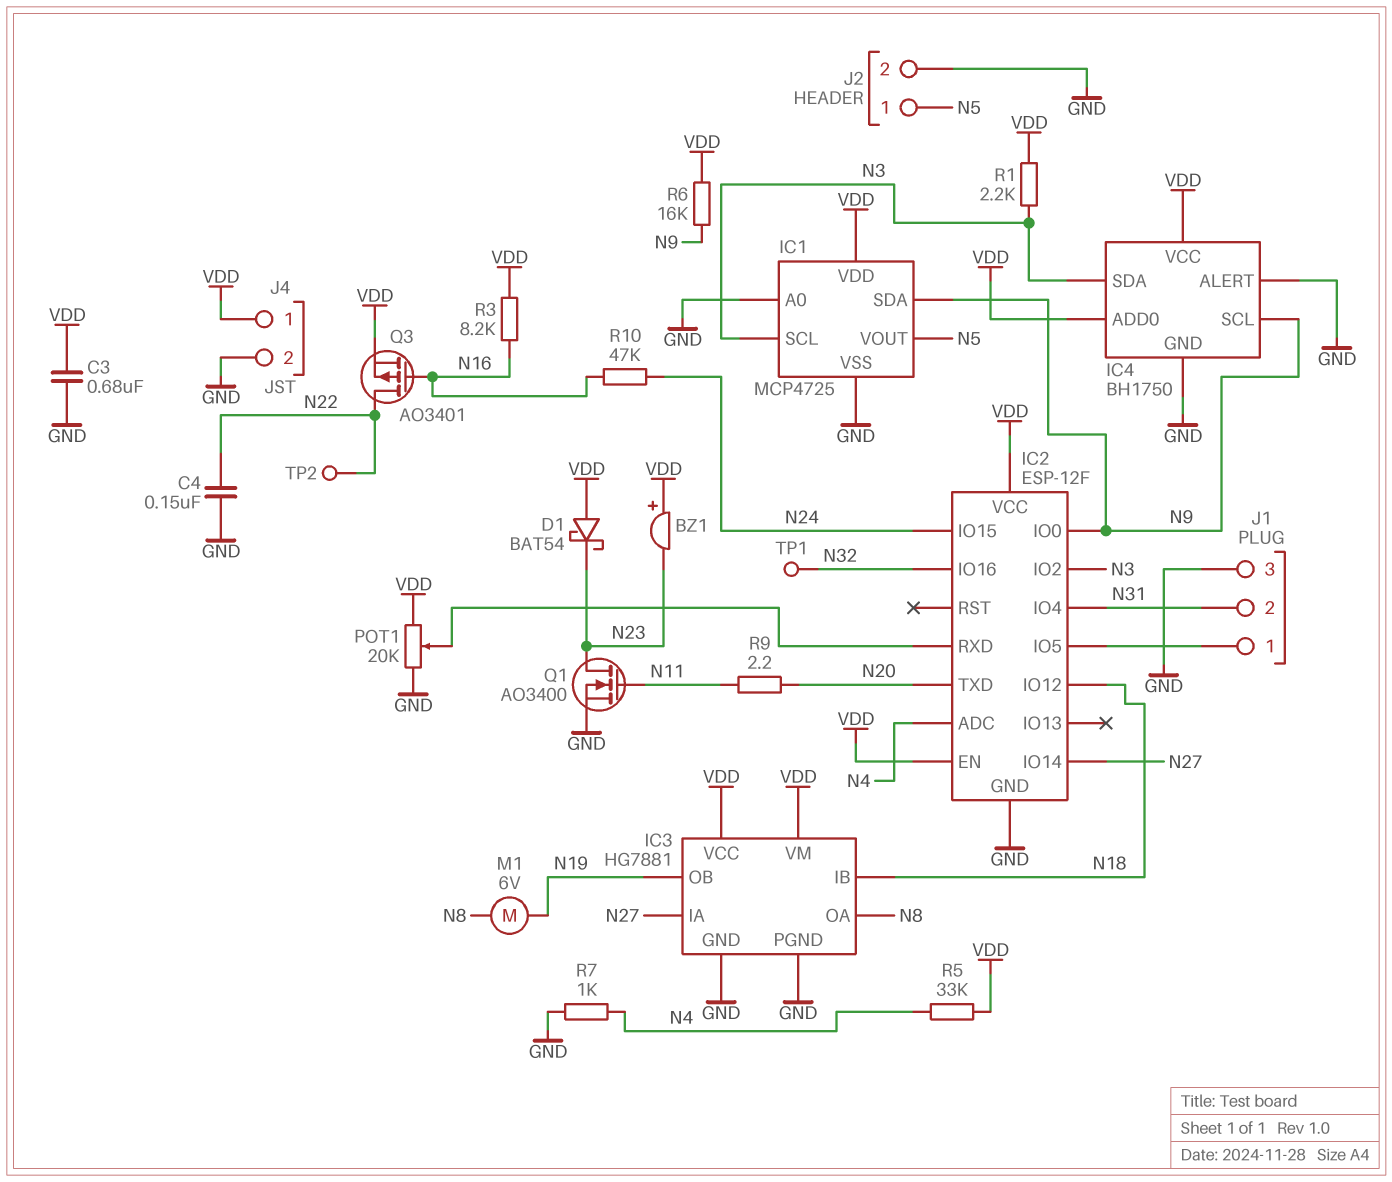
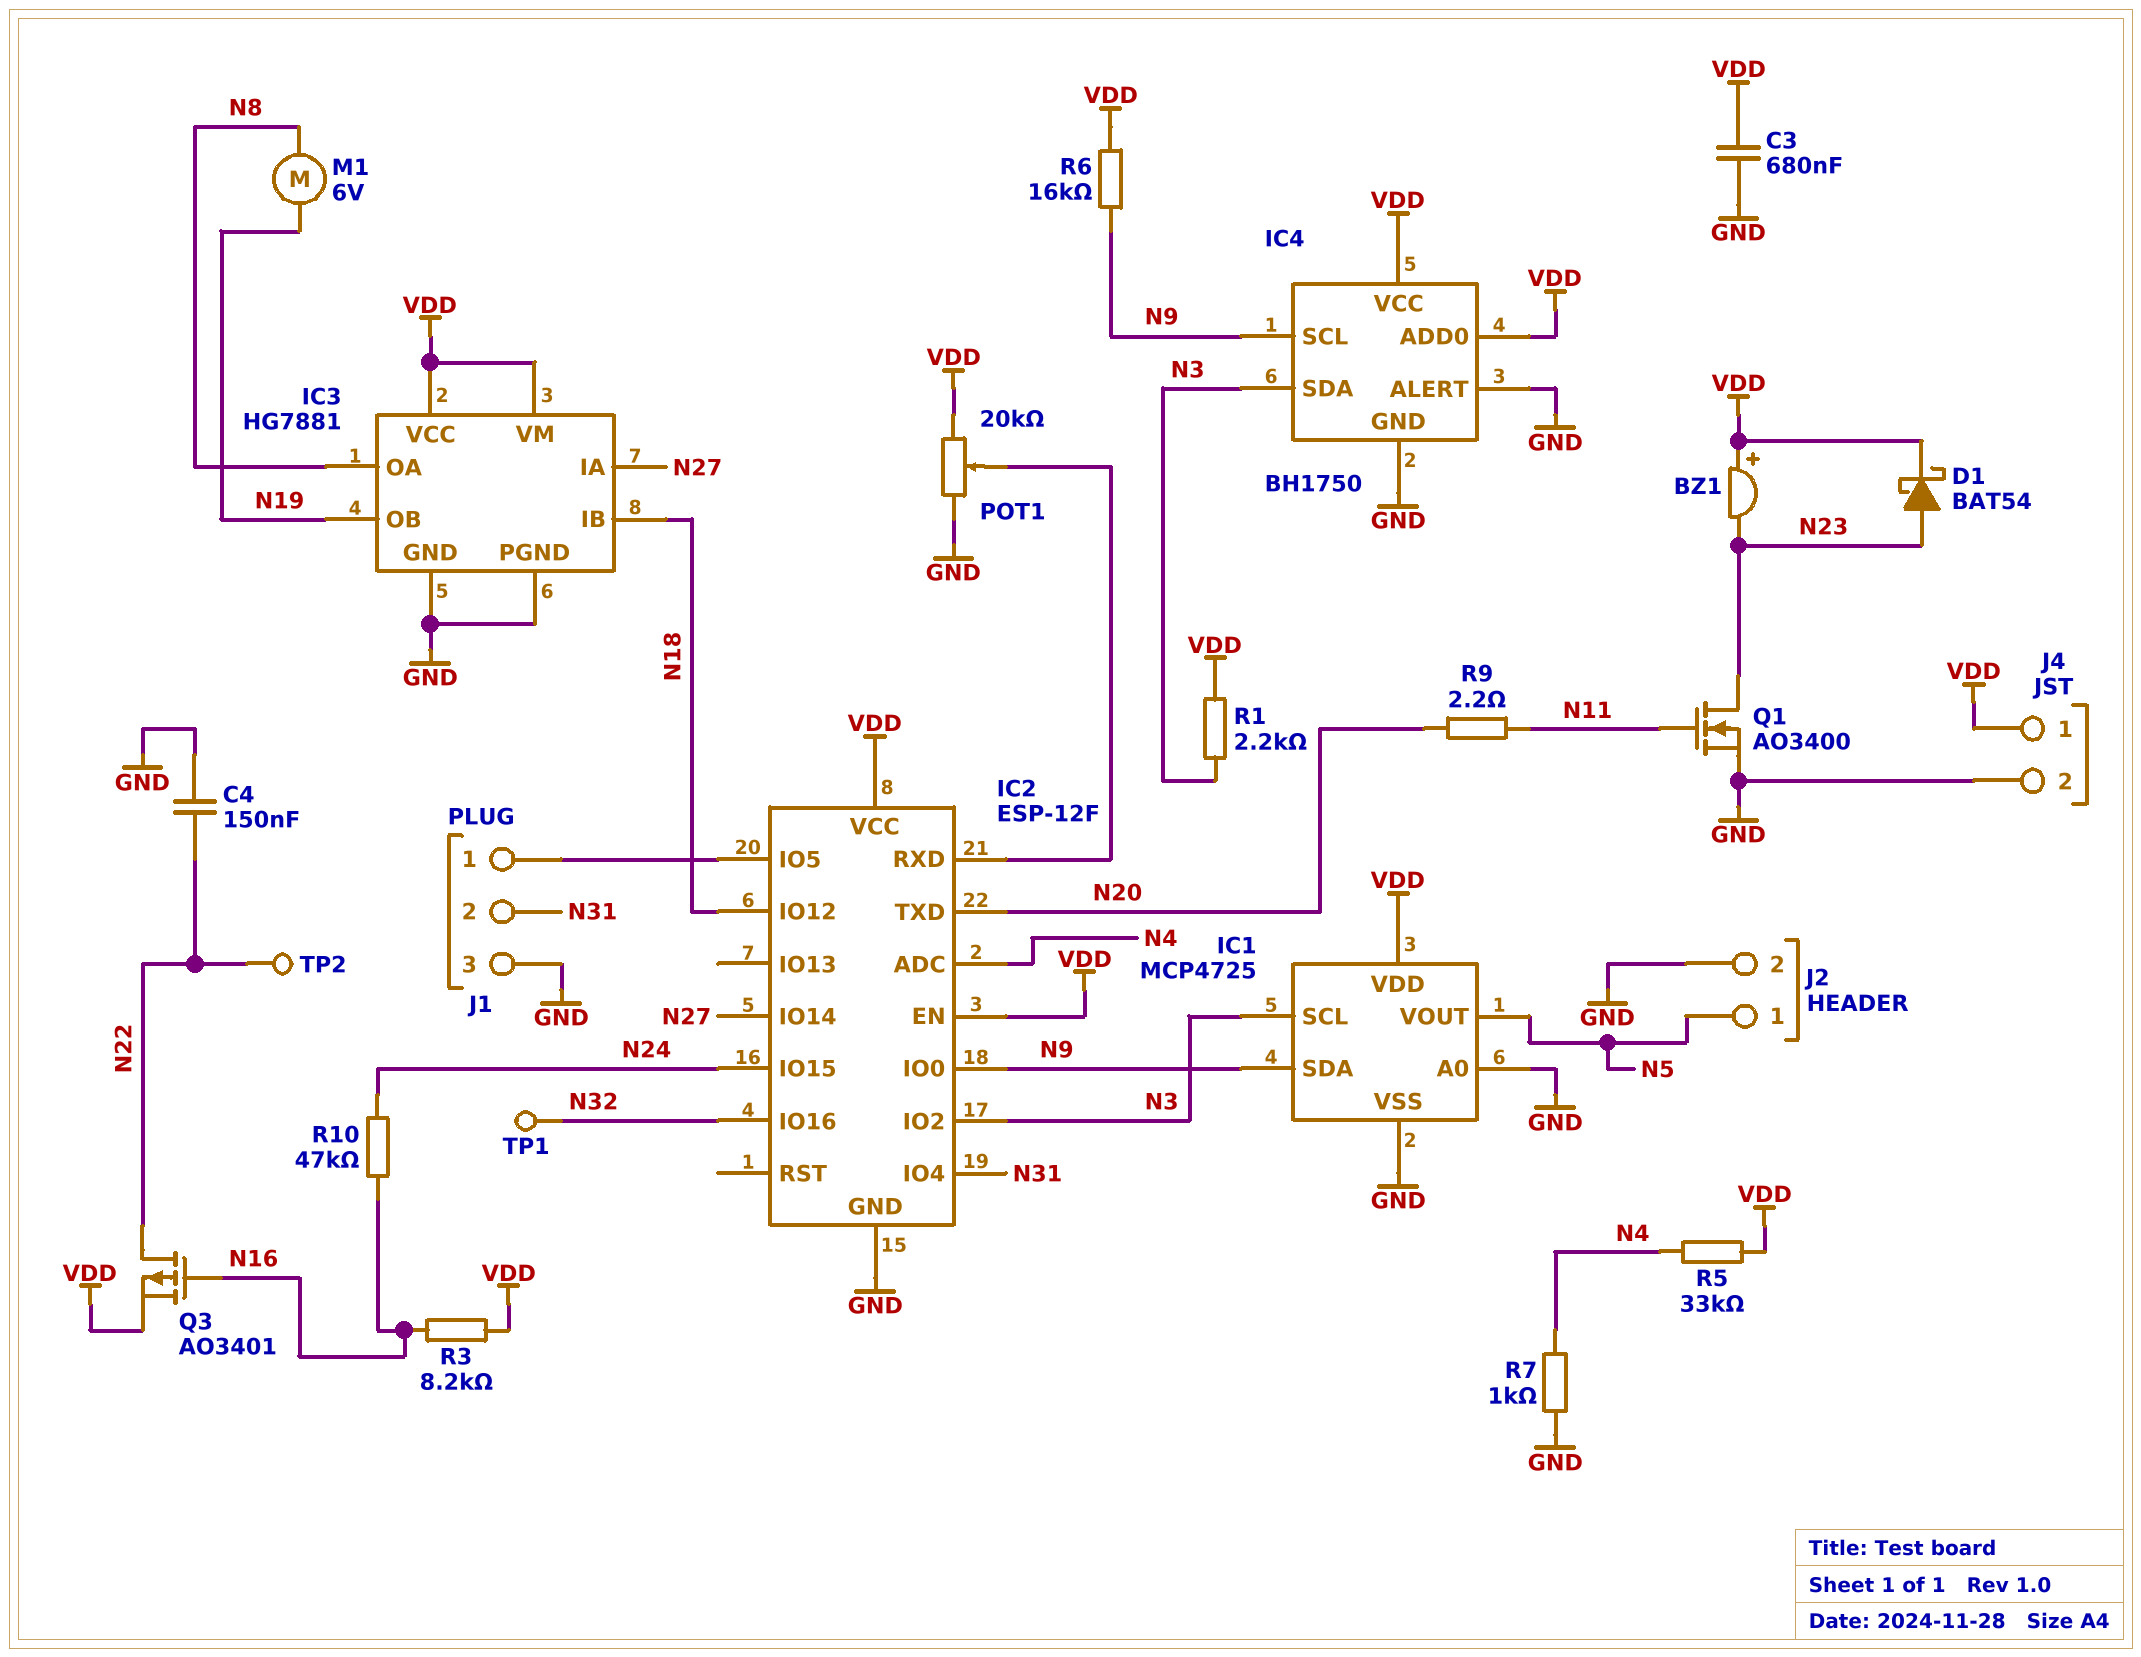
D1: schottky BAT54 (A VDD, K N23) -> schottky BAT54 (A N23, K VDD)

